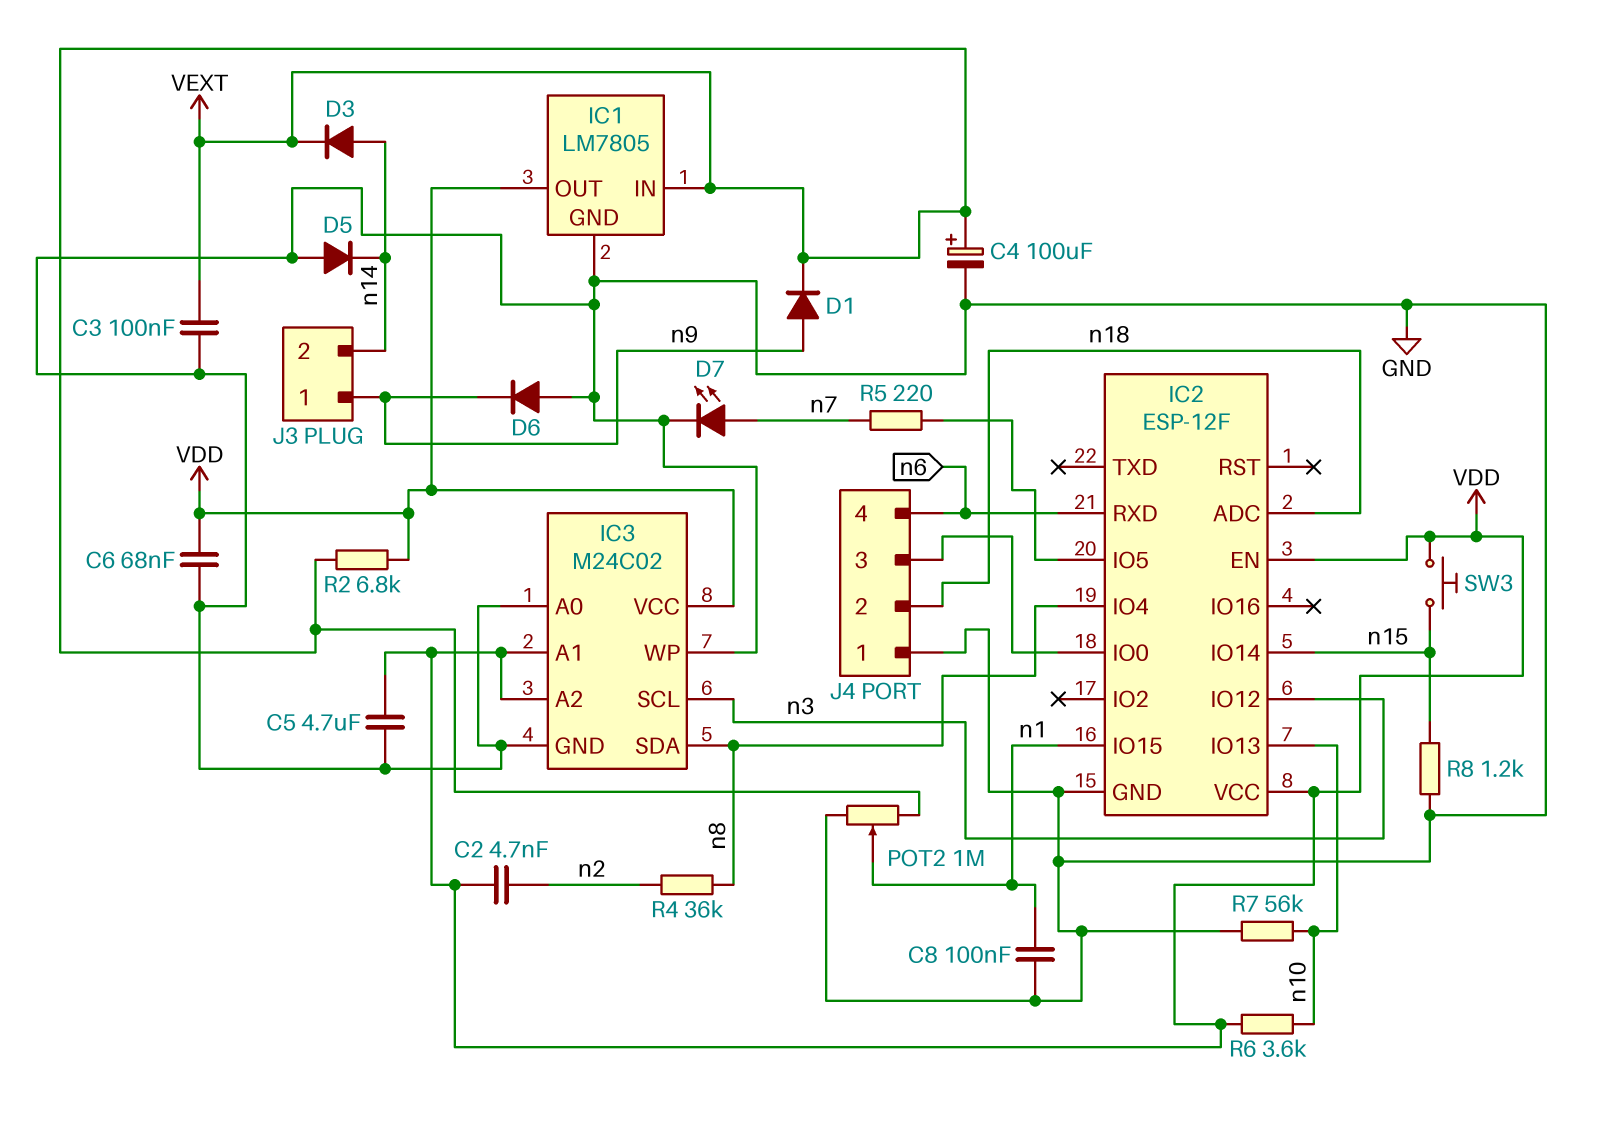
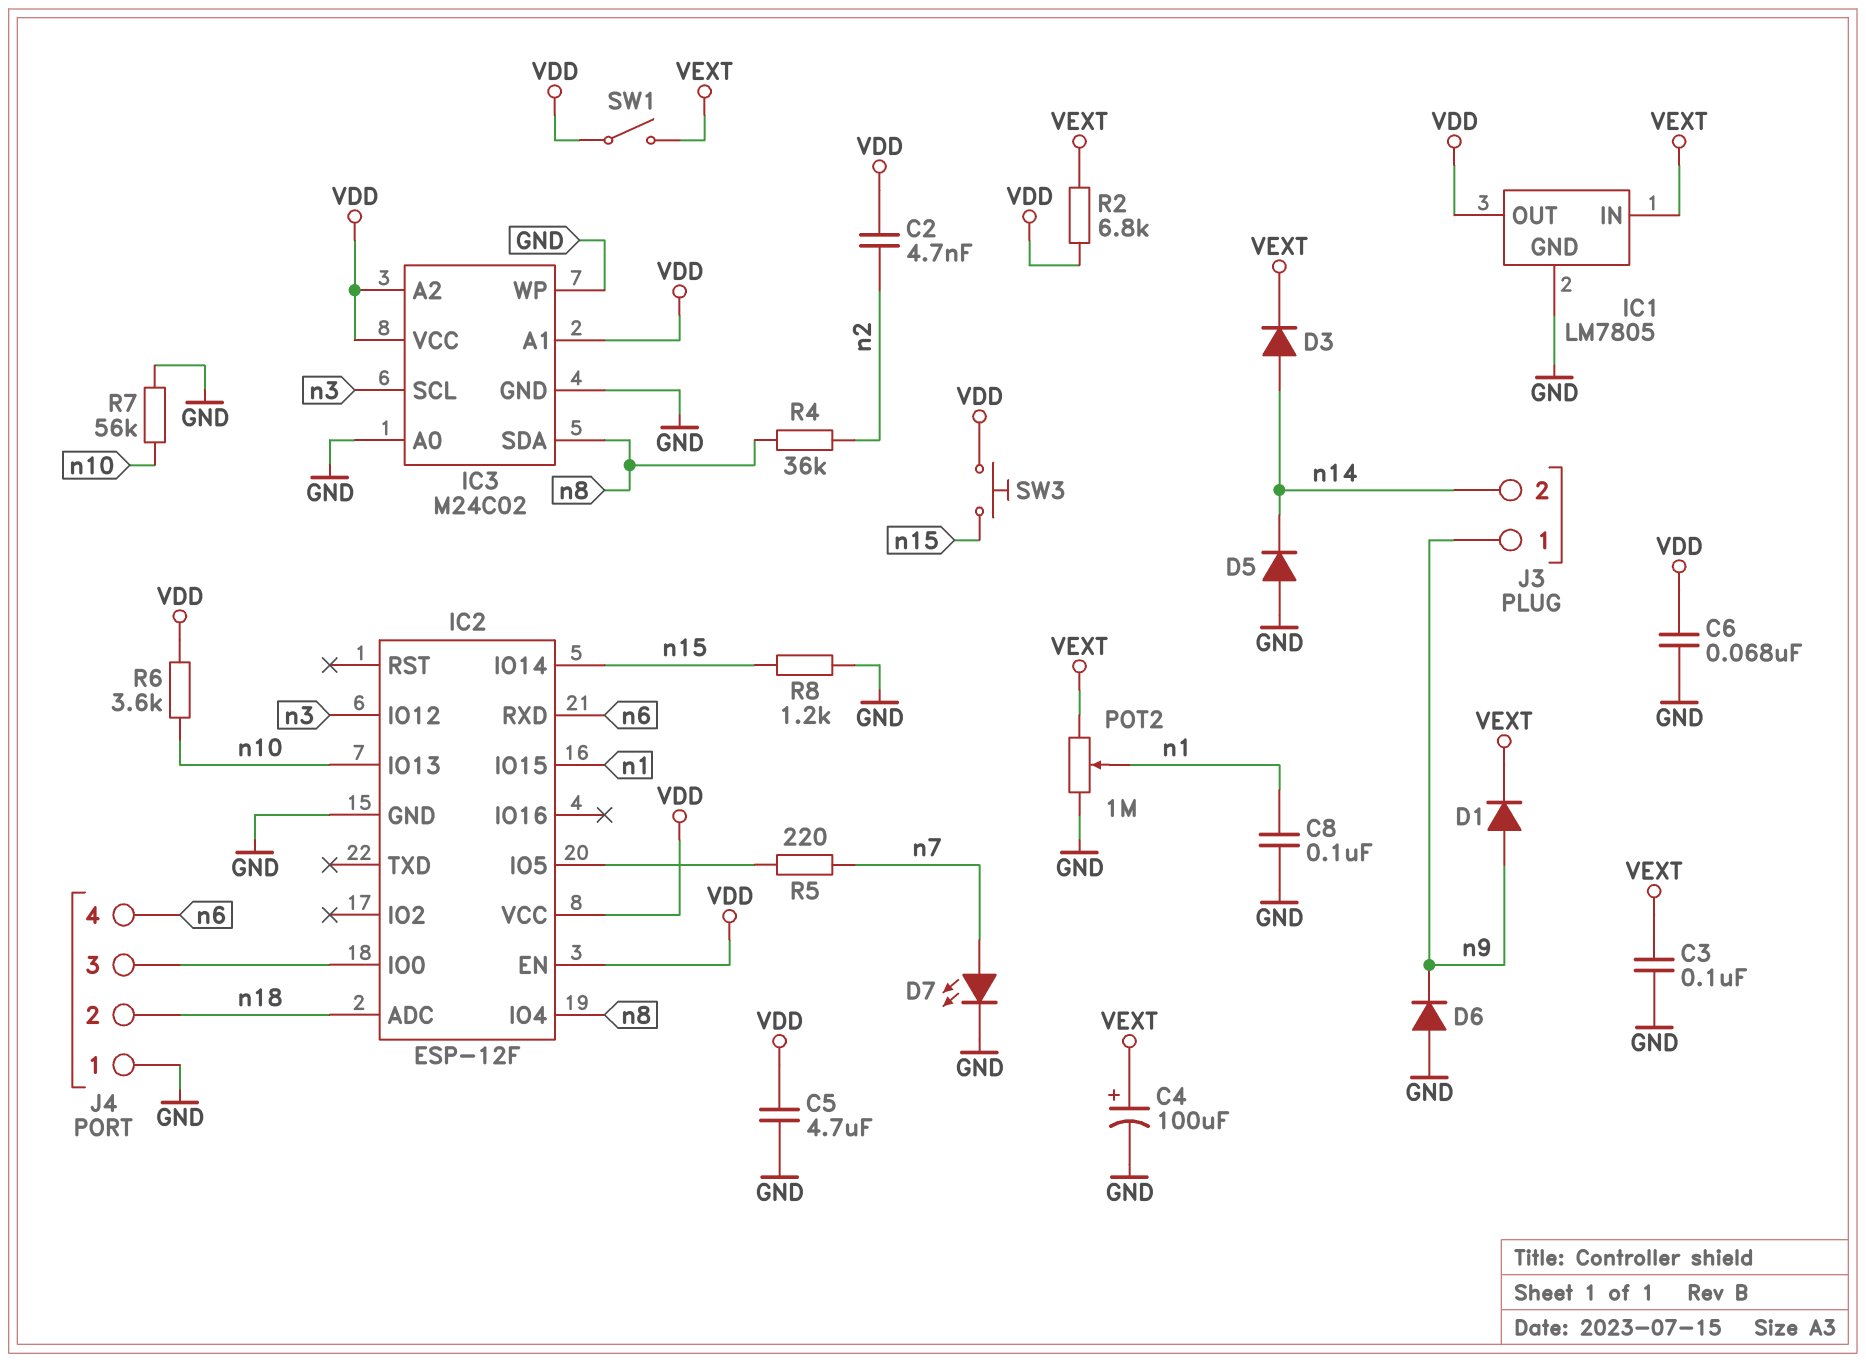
SW1: none -> switch (VDD, VEXT)

